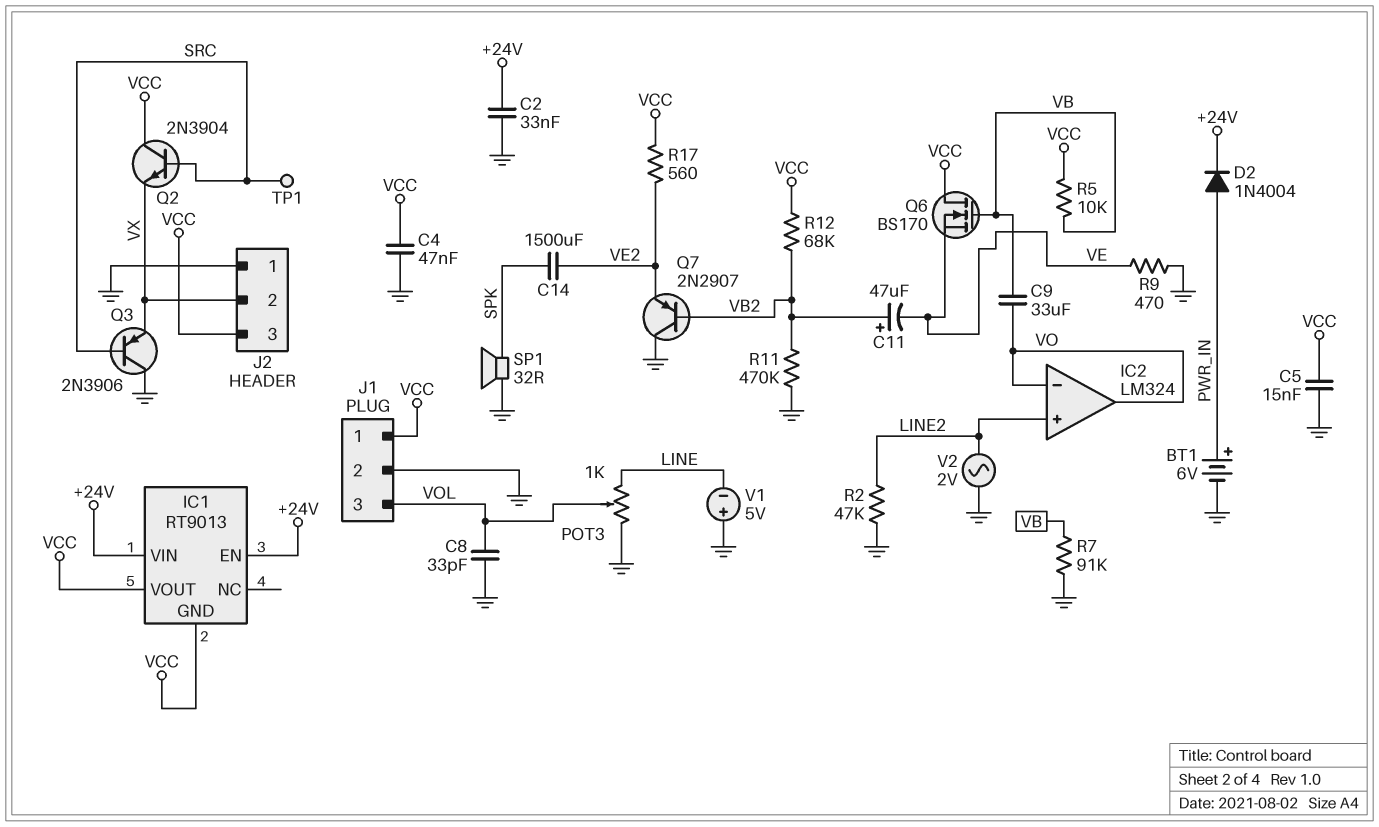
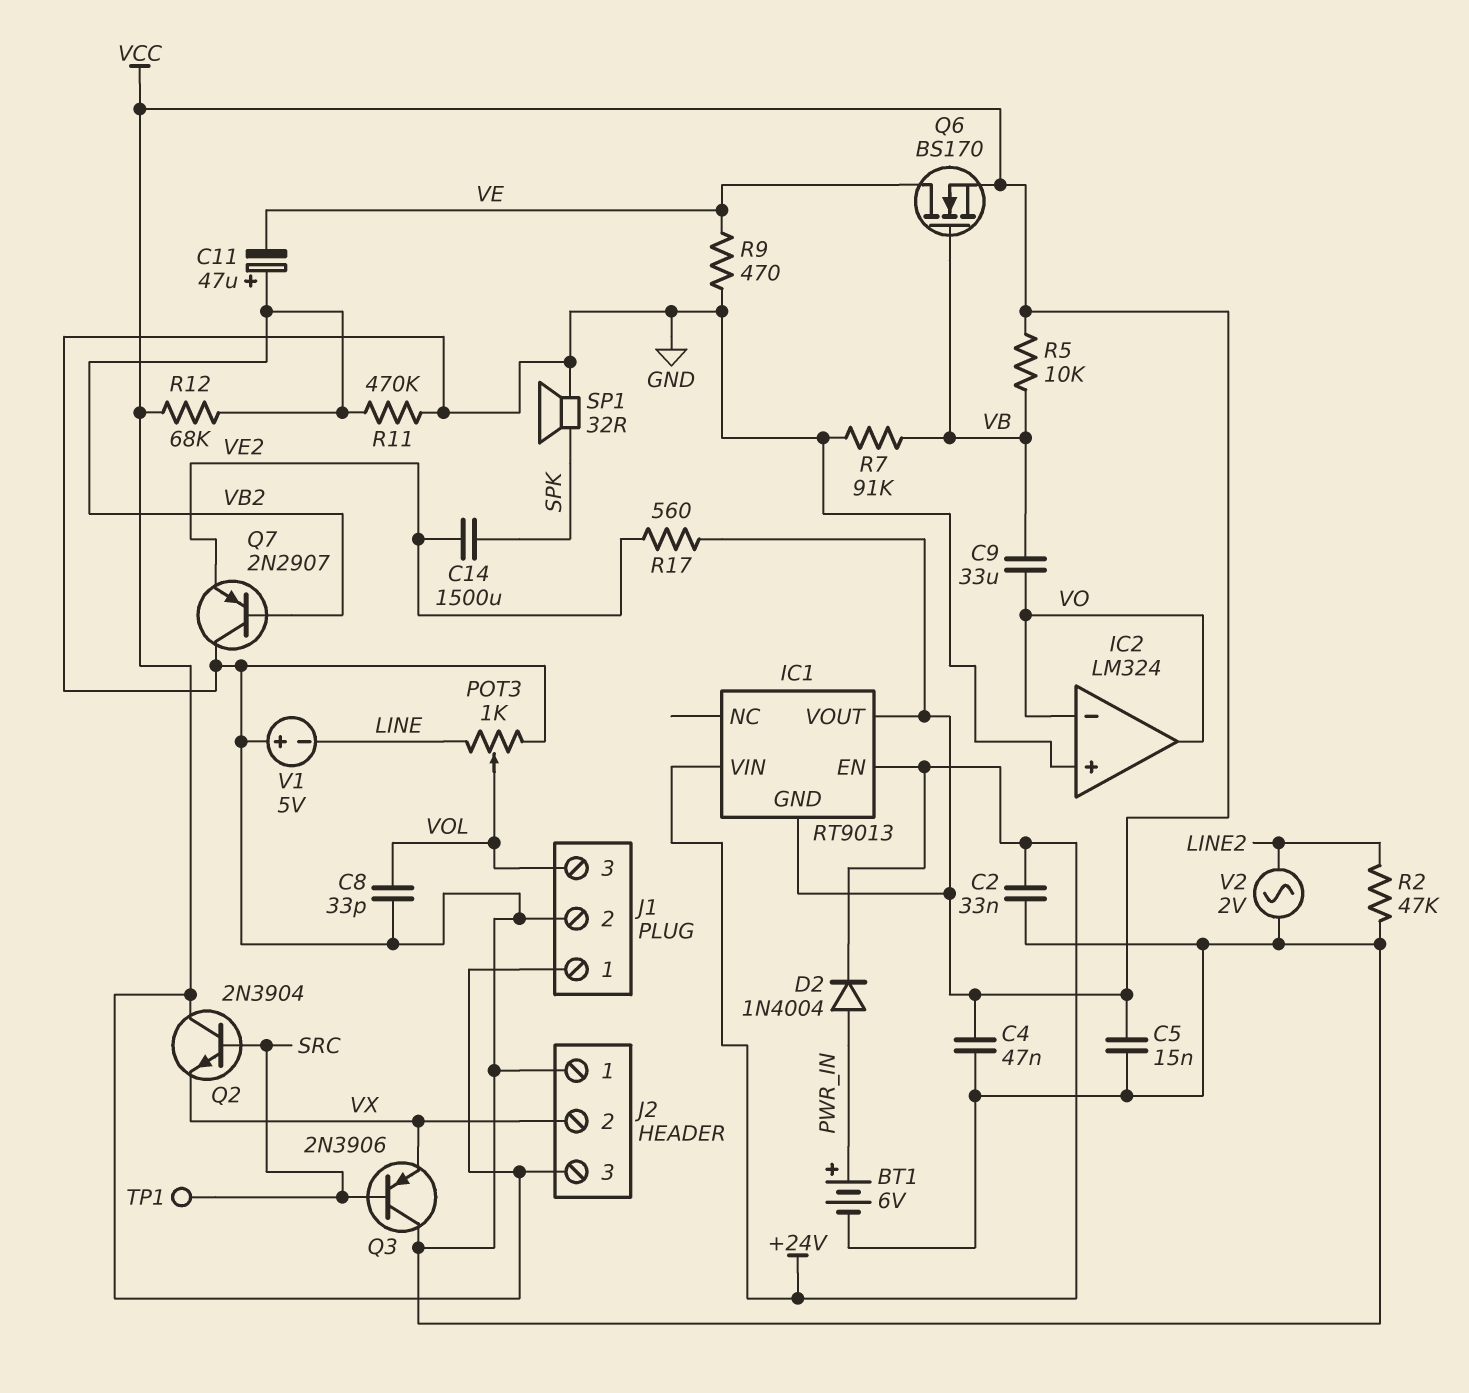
IC2 pin in+: LINE2 -> GND
Q6: NMOS BS170 (G VB, D VCC, S VE) -> NMOS BS170 (G VB, D VE, S VCC)

